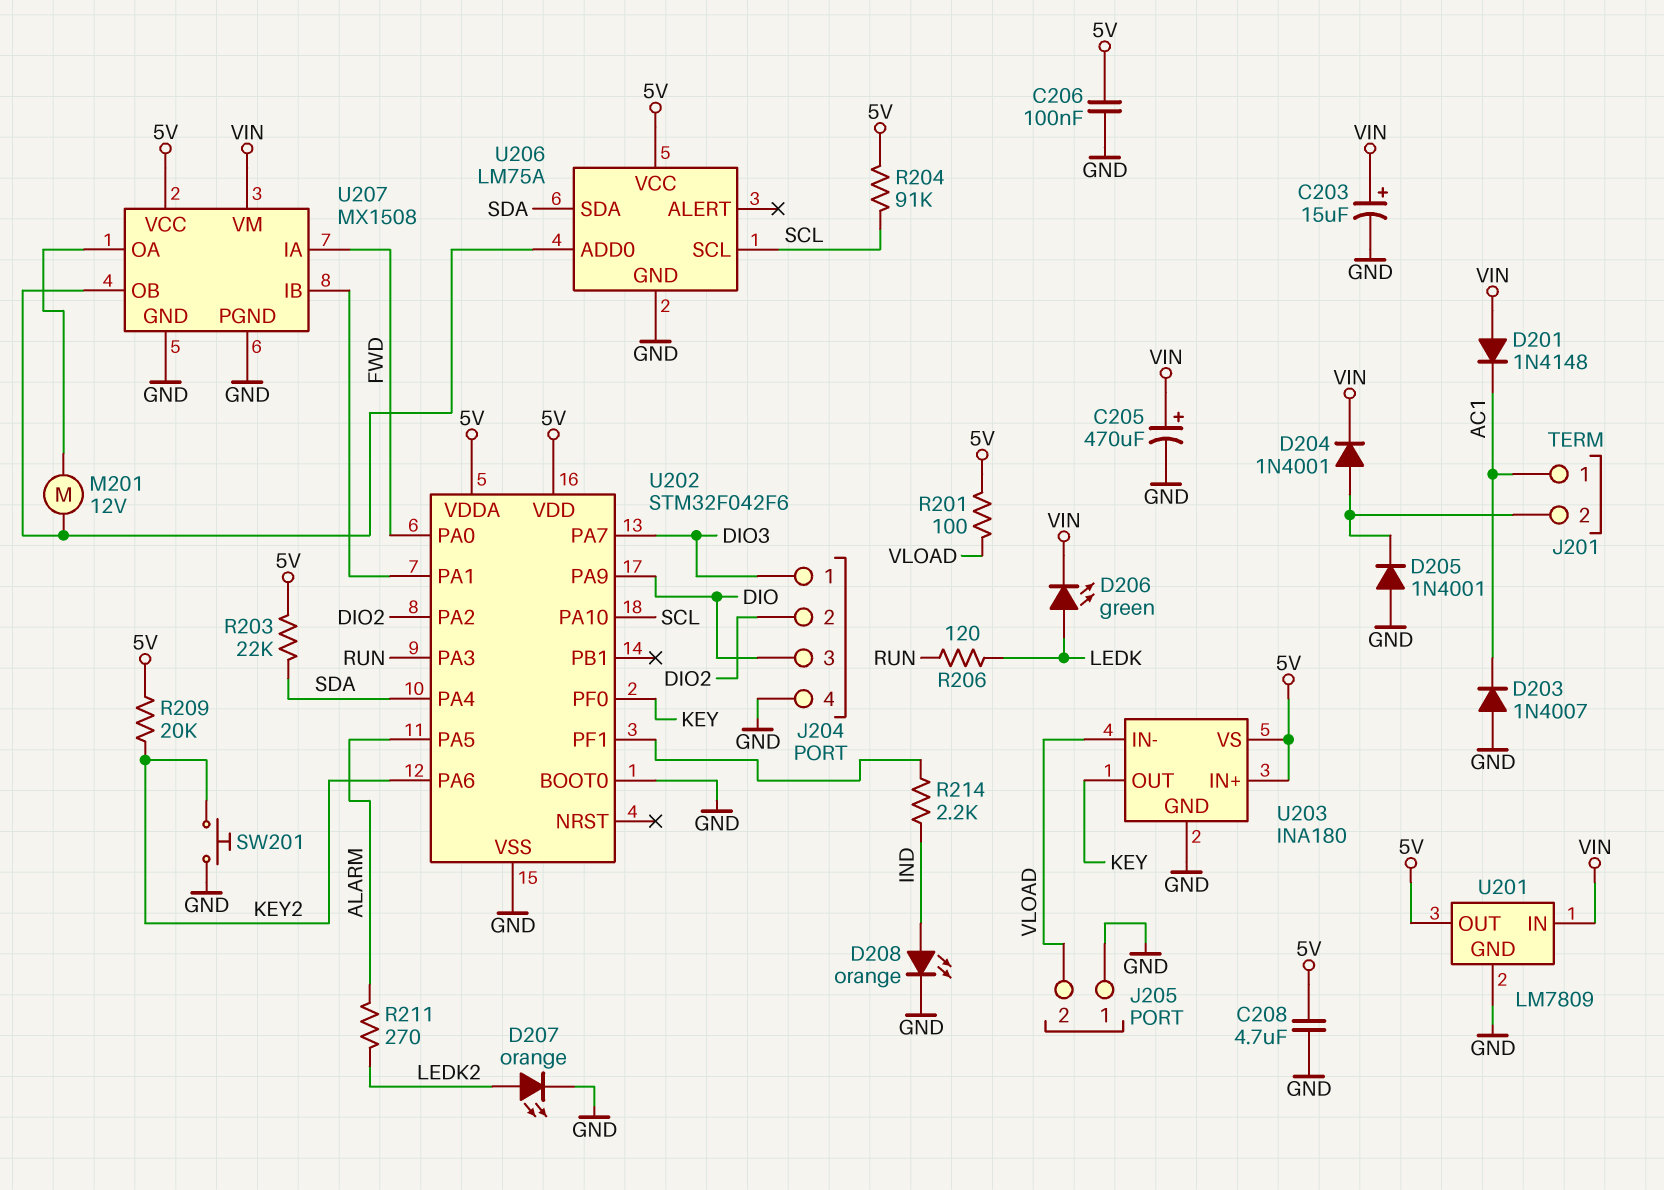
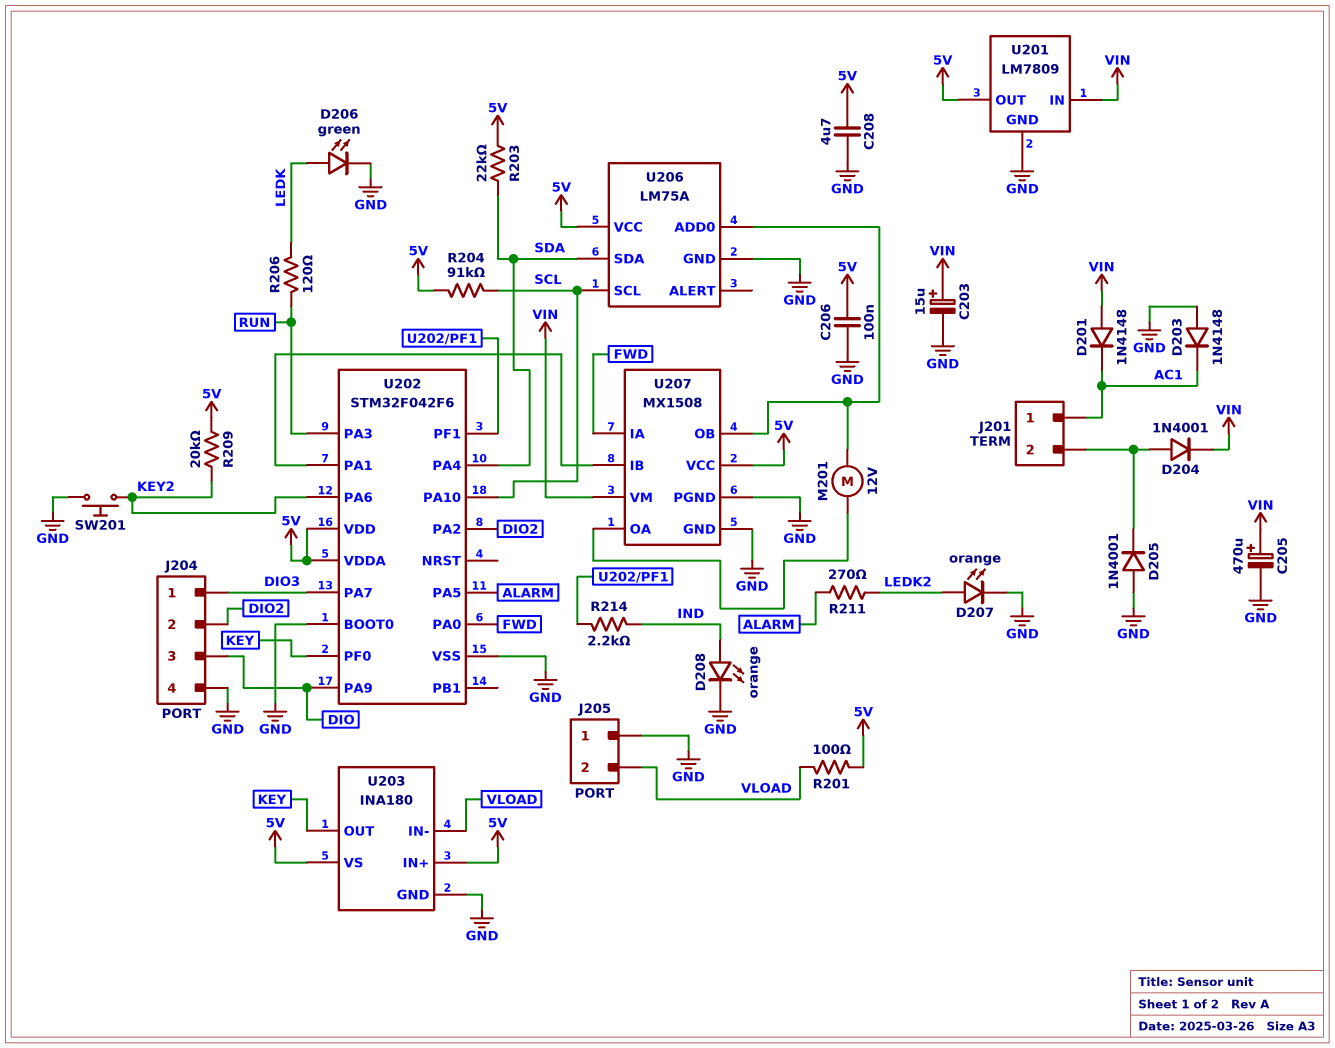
D203: diode 1N4007 (A GND, K AC1) -> diode 1N4148 (A GND, K AC1)
D206: LED green (A LEDK, K VIN) -> LED green (A LEDK, K GND)

